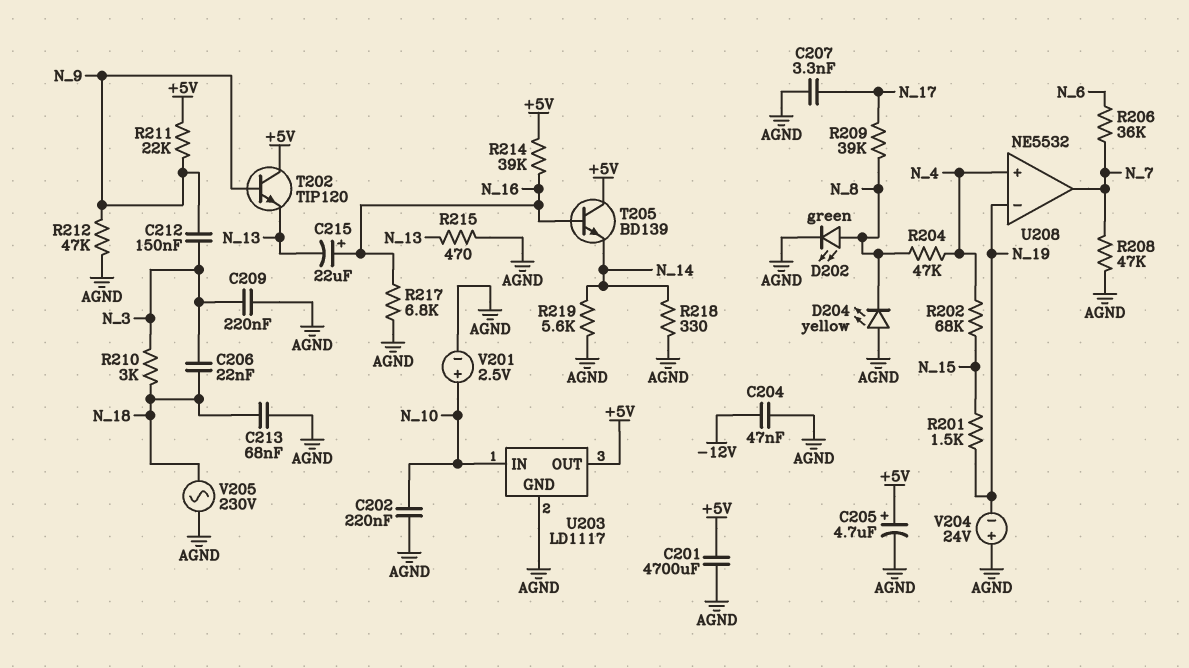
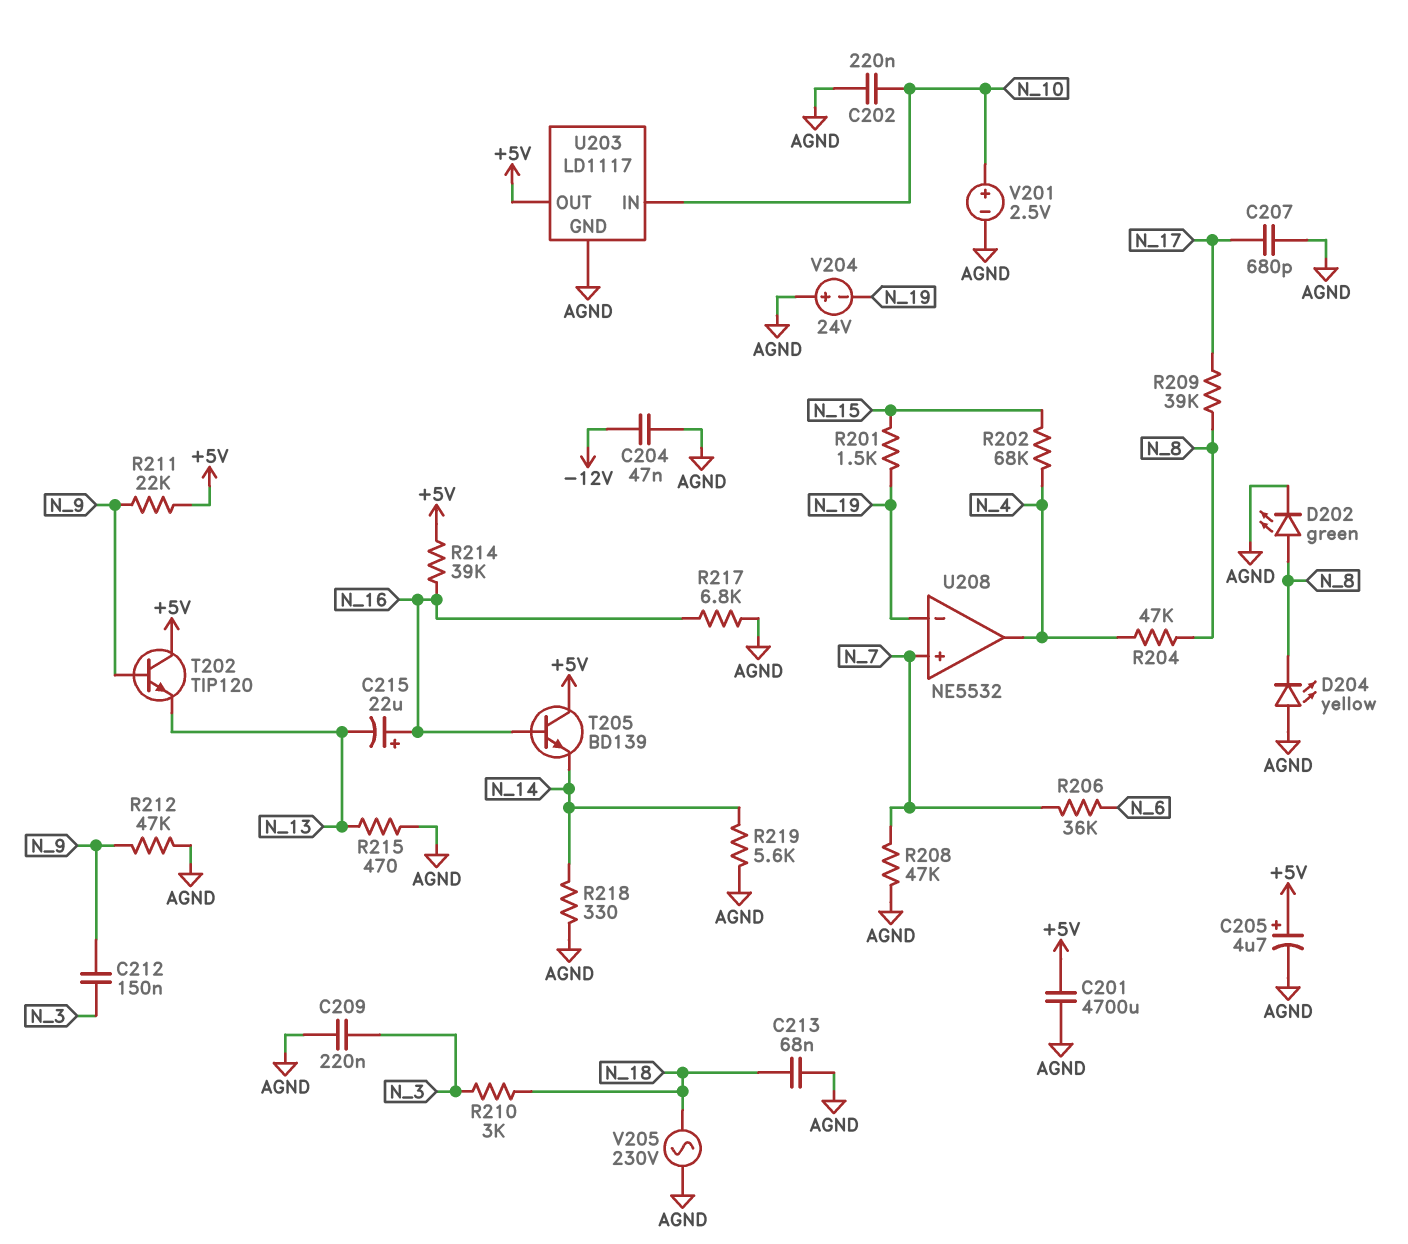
C206: 22nF (N_3, N_18) -> none
C207: 3.3nF (AGND, N_17) -> 680pF (AGND, N_17)
U208 pin in+: N_4 -> N_7
U208 pin out: N_7 -> N_4

